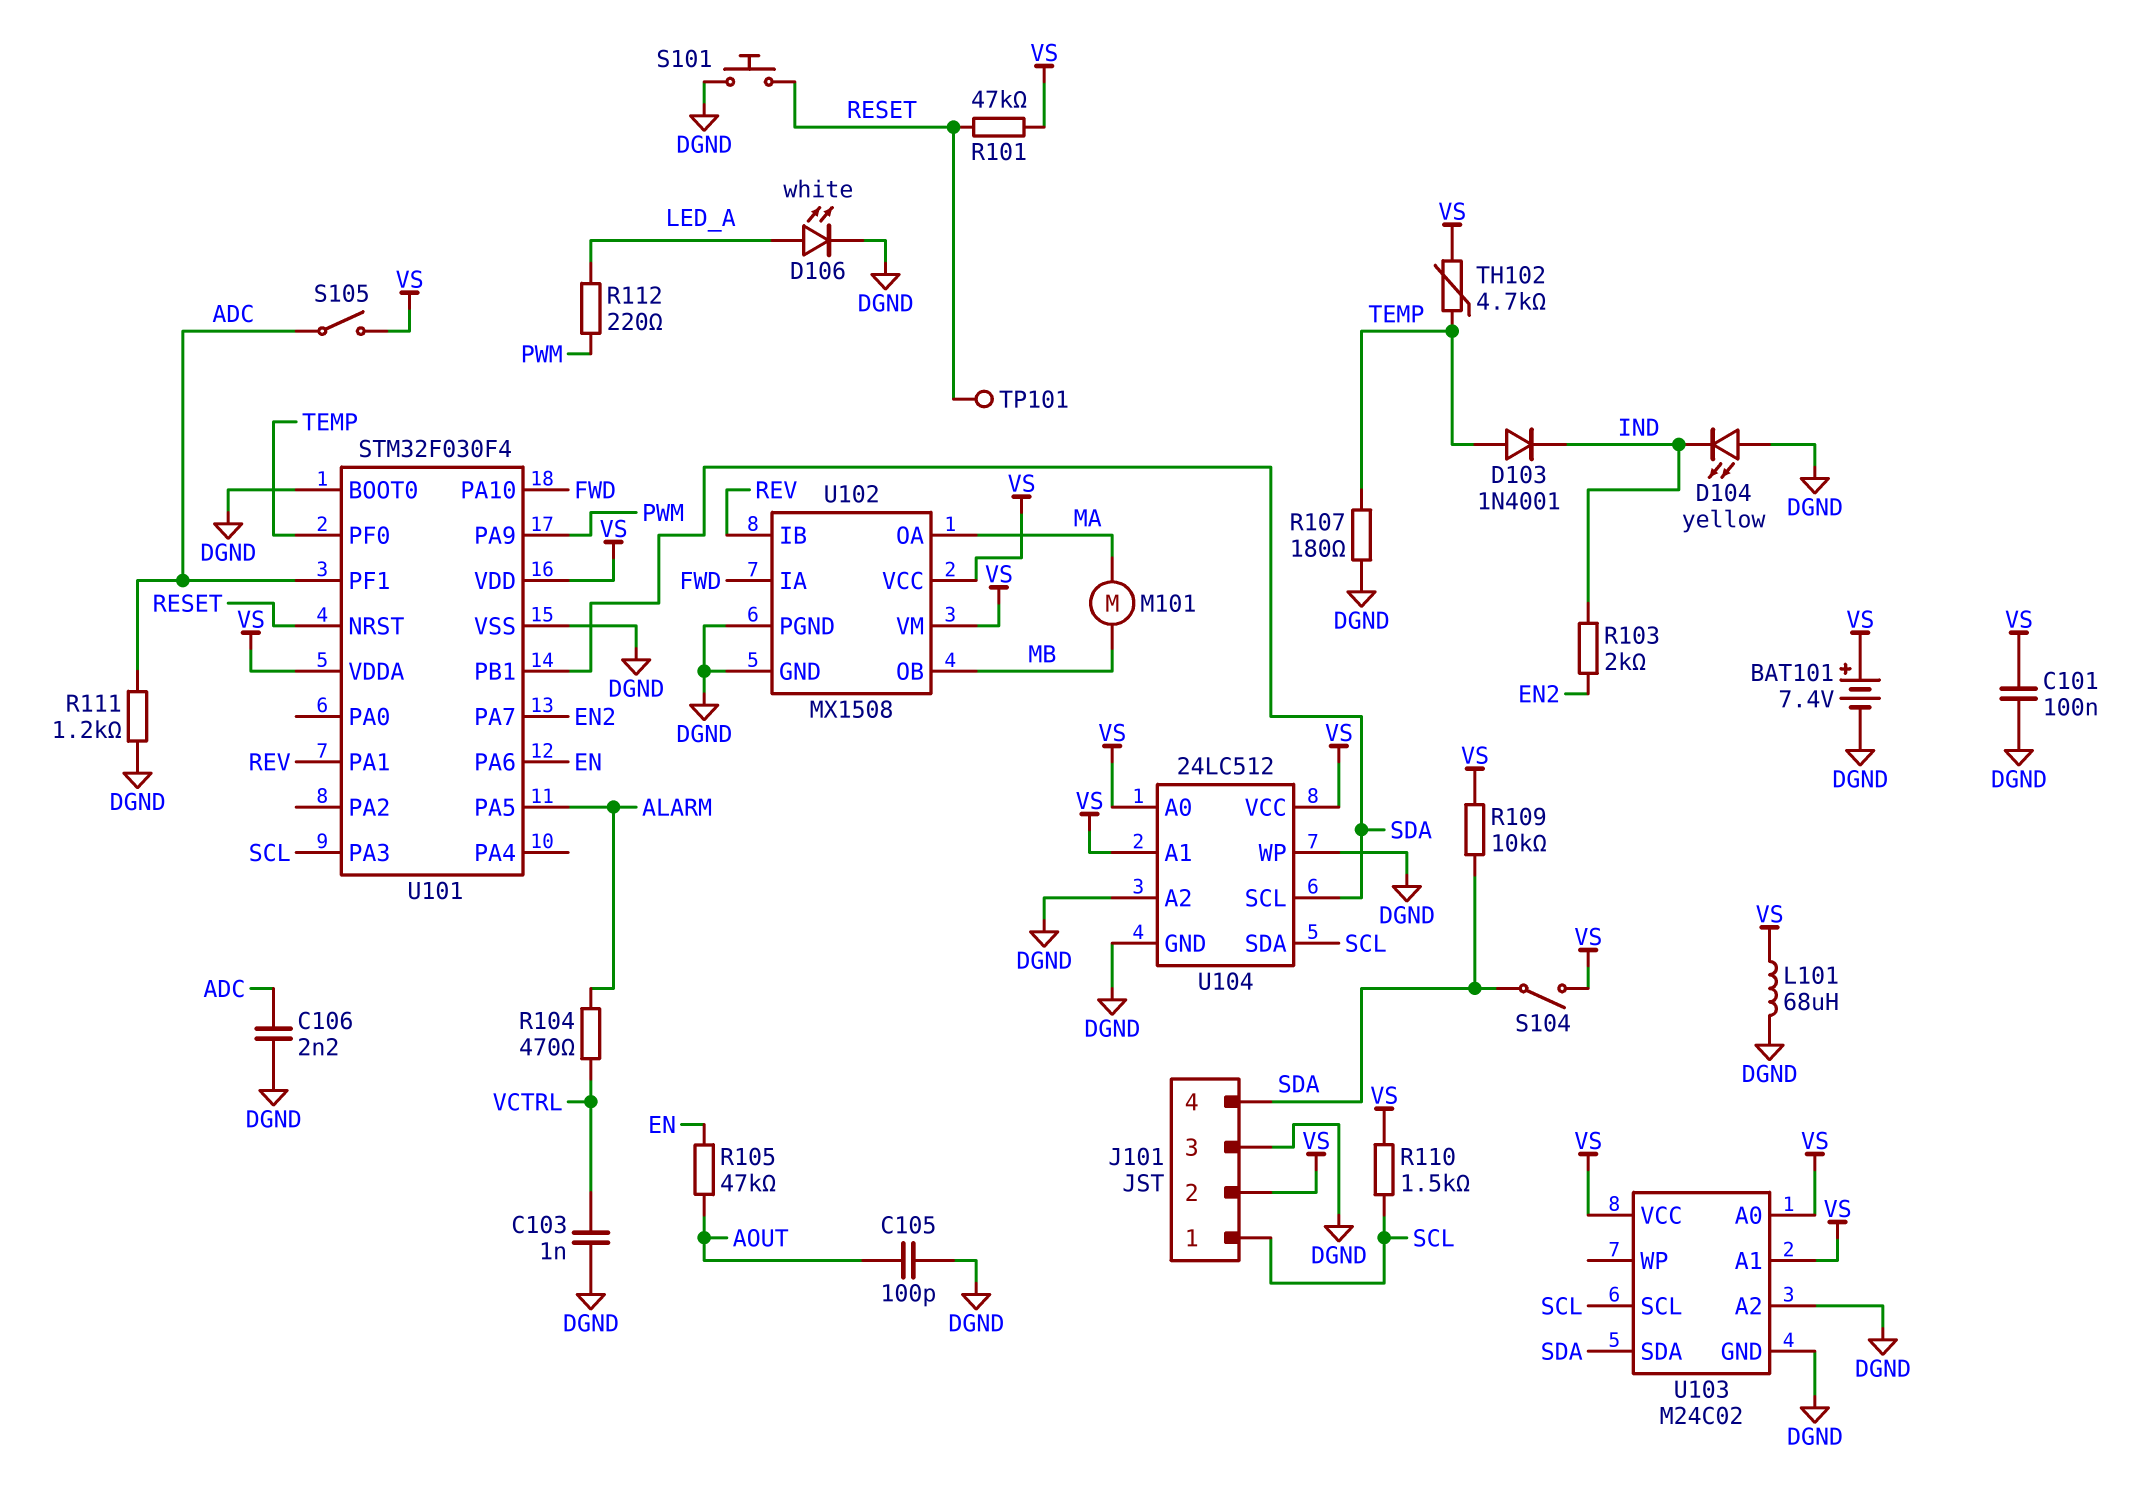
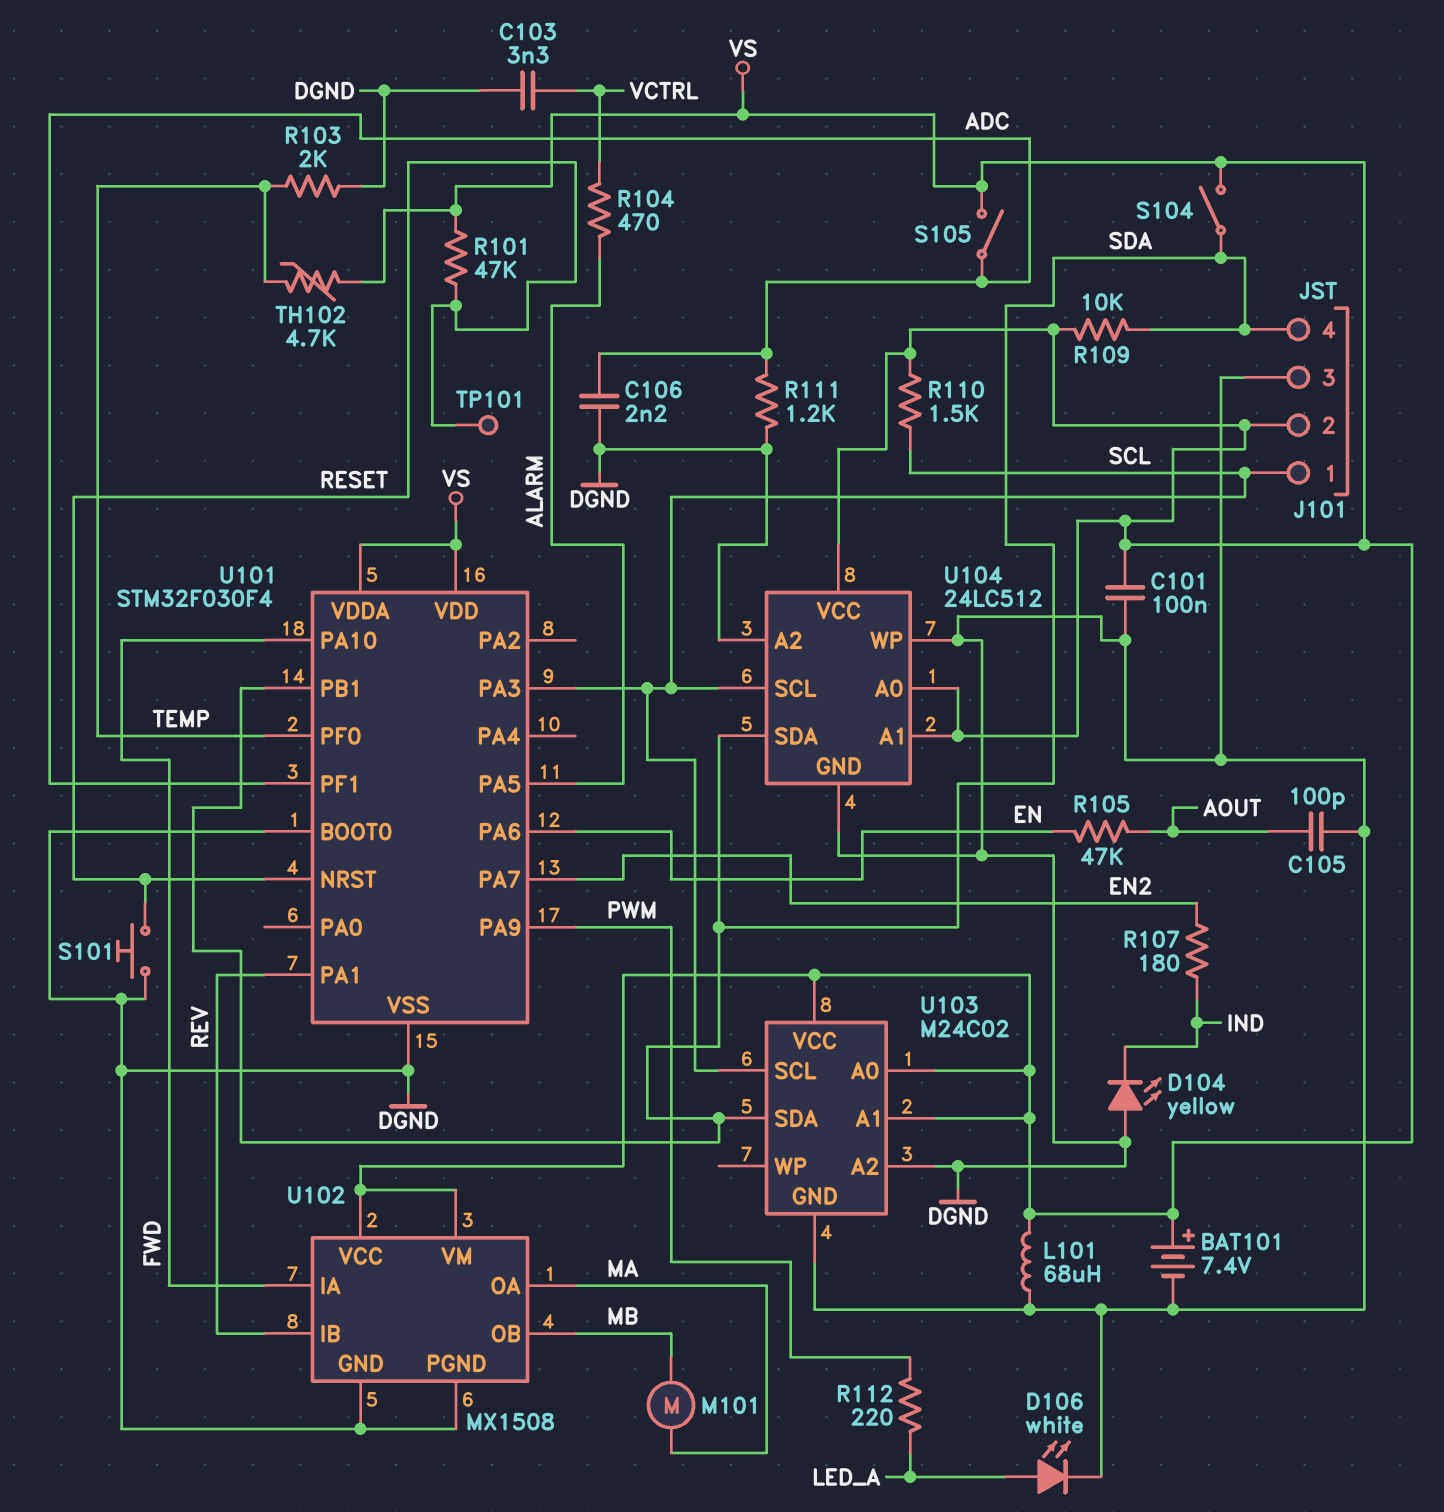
C103: 1nF (DGND, VCTRL) -> 3.3nF (DGND, VCTRL)
D103: diode 1N4001 (A TEMP, K IND) -> none
R103: 2k (EN2, IND) -> 2k (DGND, TEMP)
R107: 180 (DGND, TEMP) -> 180 (EN2, IND)
U104 pin SCL: SDA -> SCL
U104 pin SDA: SCL -> SDA

